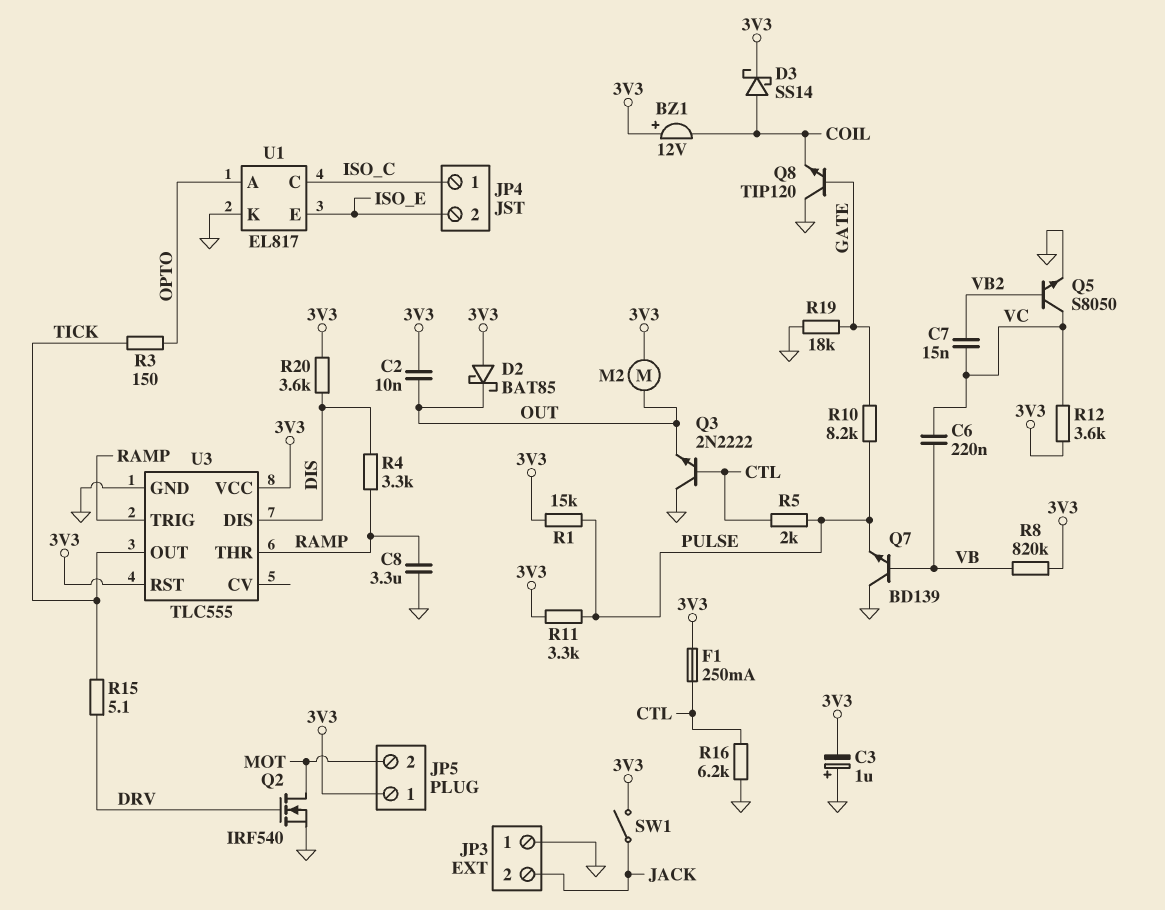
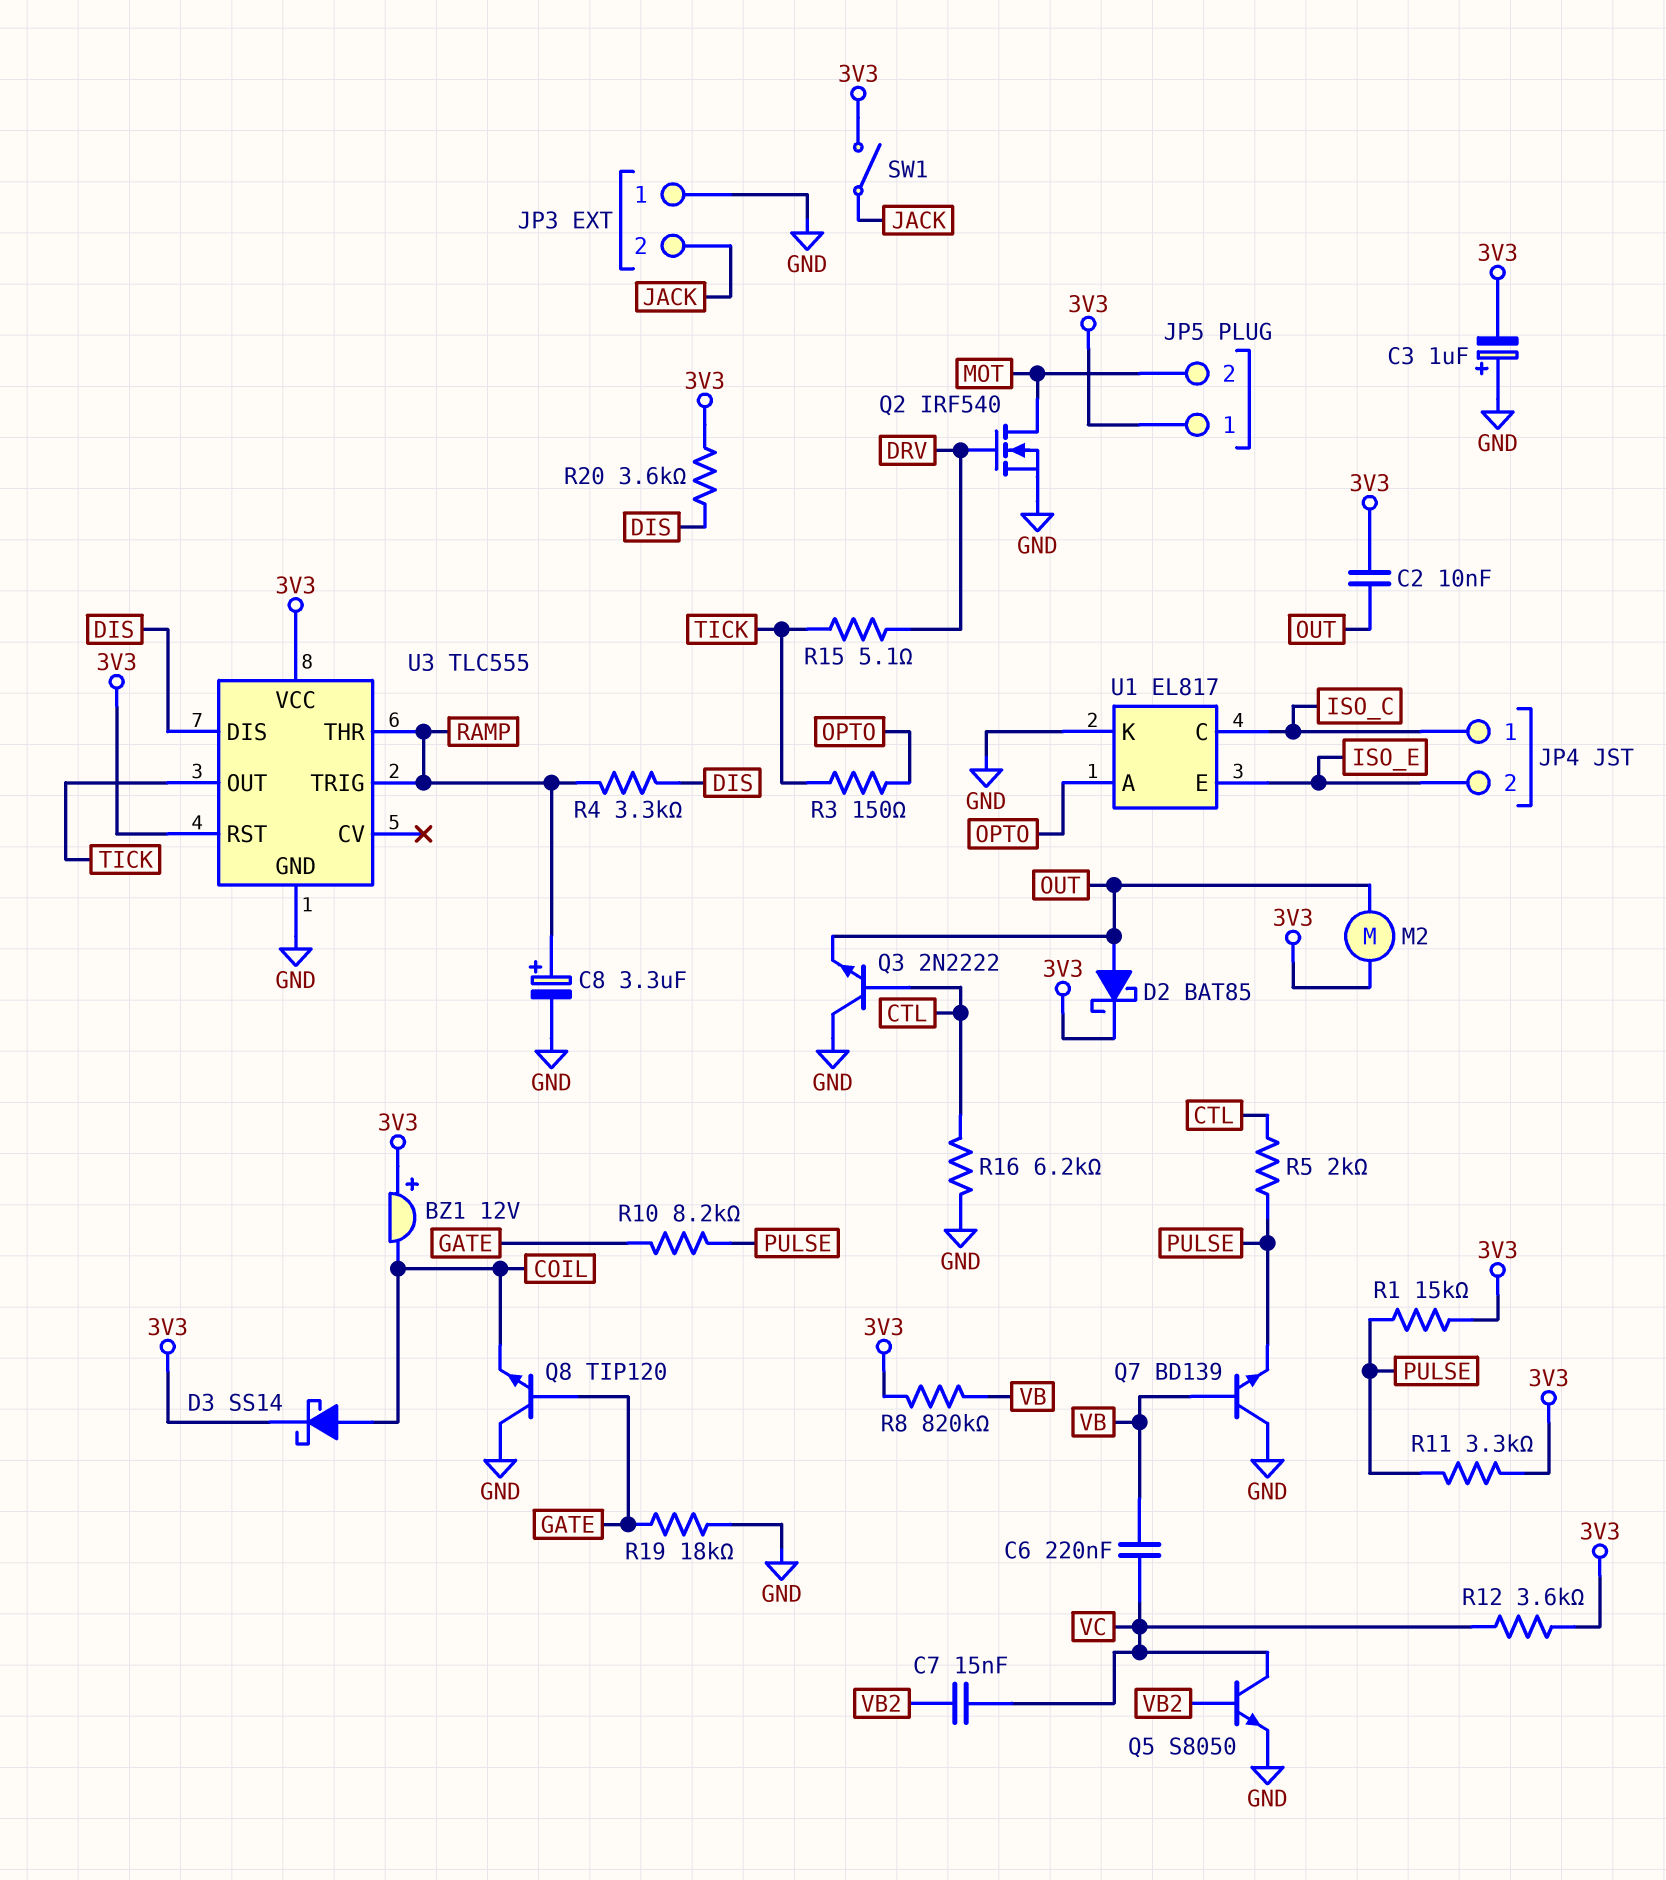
C8: 3.3uF (GND, RAMP) -> 3.3uF (plus RAMP, minus GND)
D2: schottky BAT85 (A 3V3, K OUT) -> schottky BAT85 (A OUT, K 3V3)
F1: 250mA (3V3, CTL) -> none

